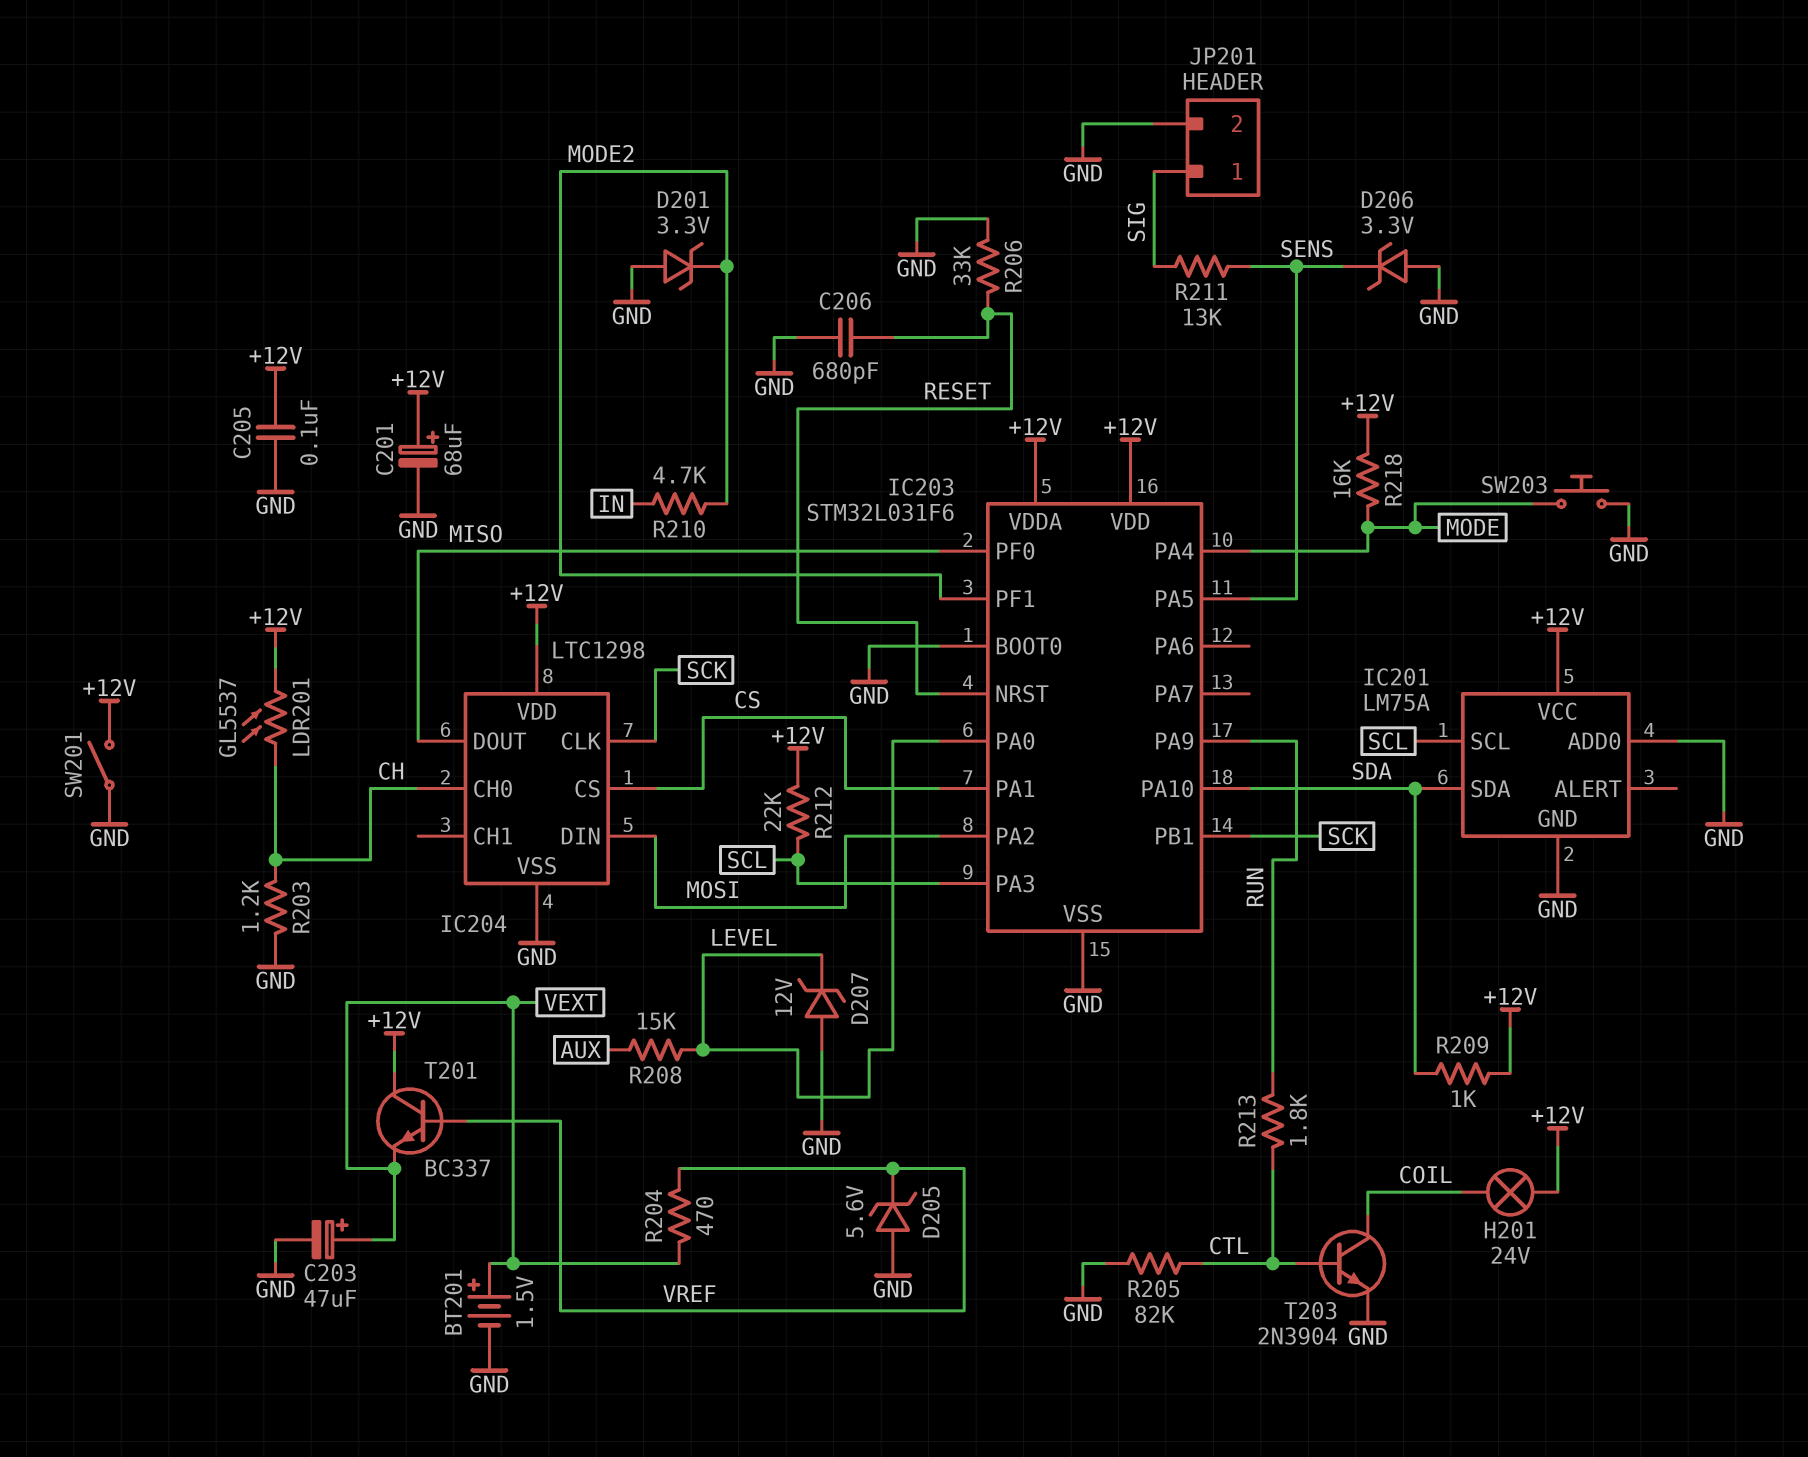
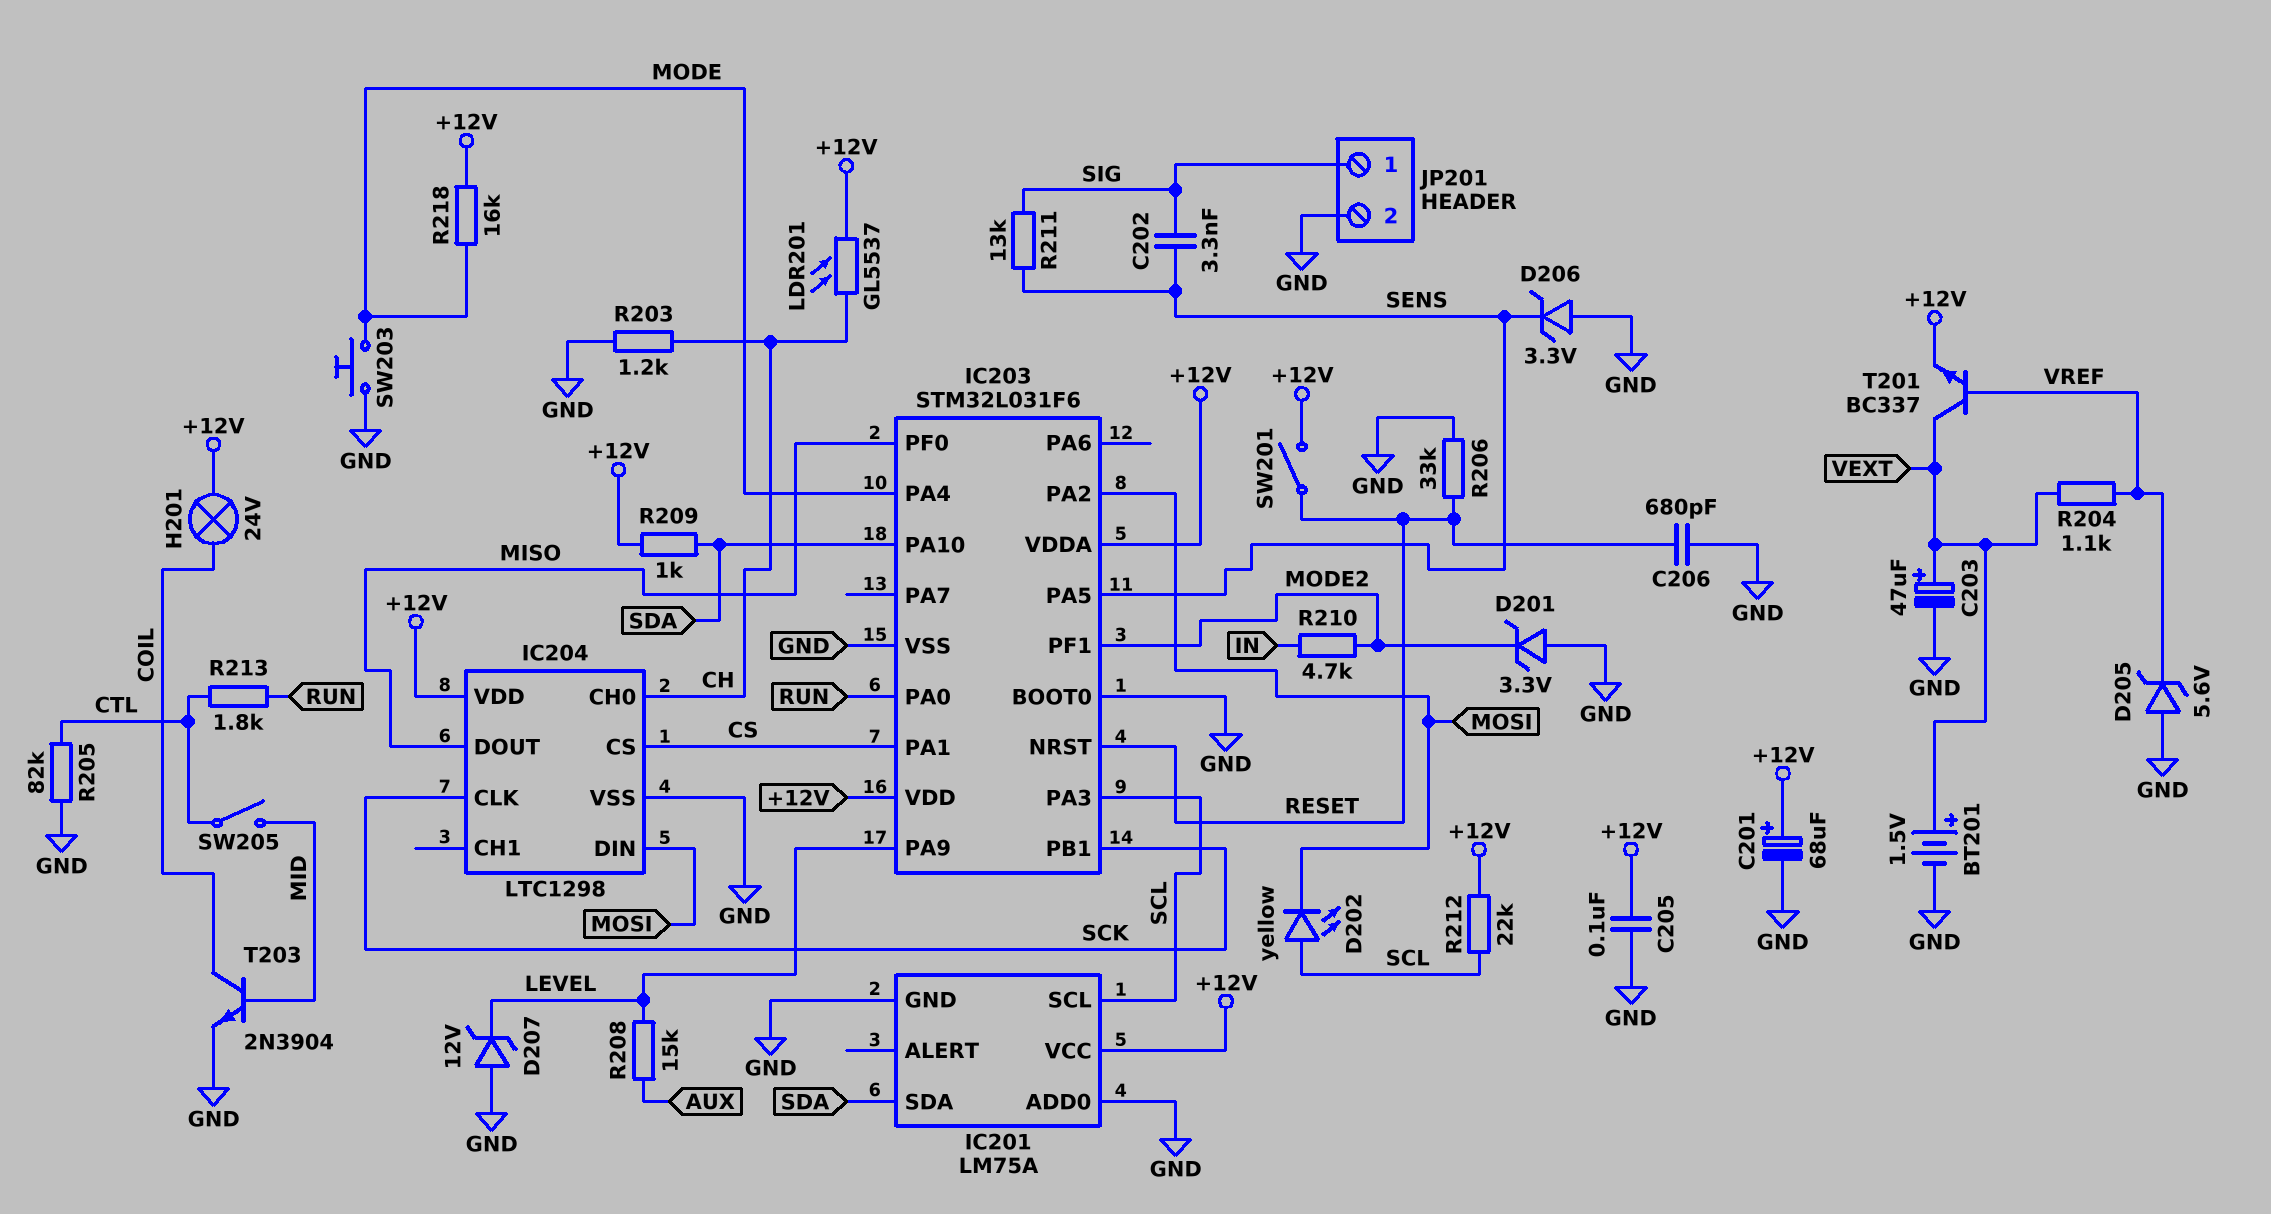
C202: none -> 3.3nF (SENS, SIG)
D202: none -> LED yellow (A SCL, K MOSI)
IC203 pin PA0: LEVEL -> RUN
IC203 pin PA9: RUN -> LEVEL
R204: 470 (VEXT, VREF) -> 1.1k (VEXT, VREF)
SW201: switch (+12V, GND) -> switch (+12V, RESET)
SW205: none -> switch (CTL, MID)
T201: NPN BC337 (B VREF, C +12V, E VEXT) -> NPN BC337 (B VREF, C VEXT, E +12V)
T203: NPN 2N3904 (B CTL, C COIL, E GND) -> NPN 2N3904 (B MID, C COIL, E GND)

